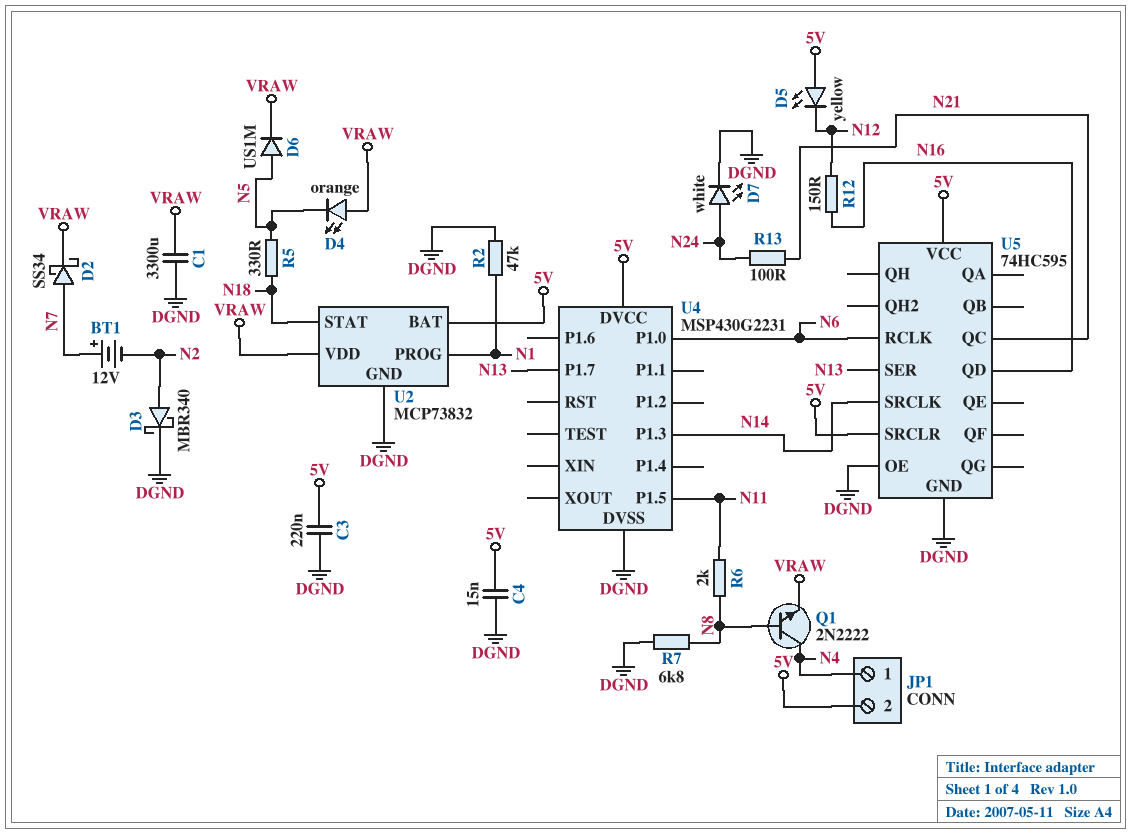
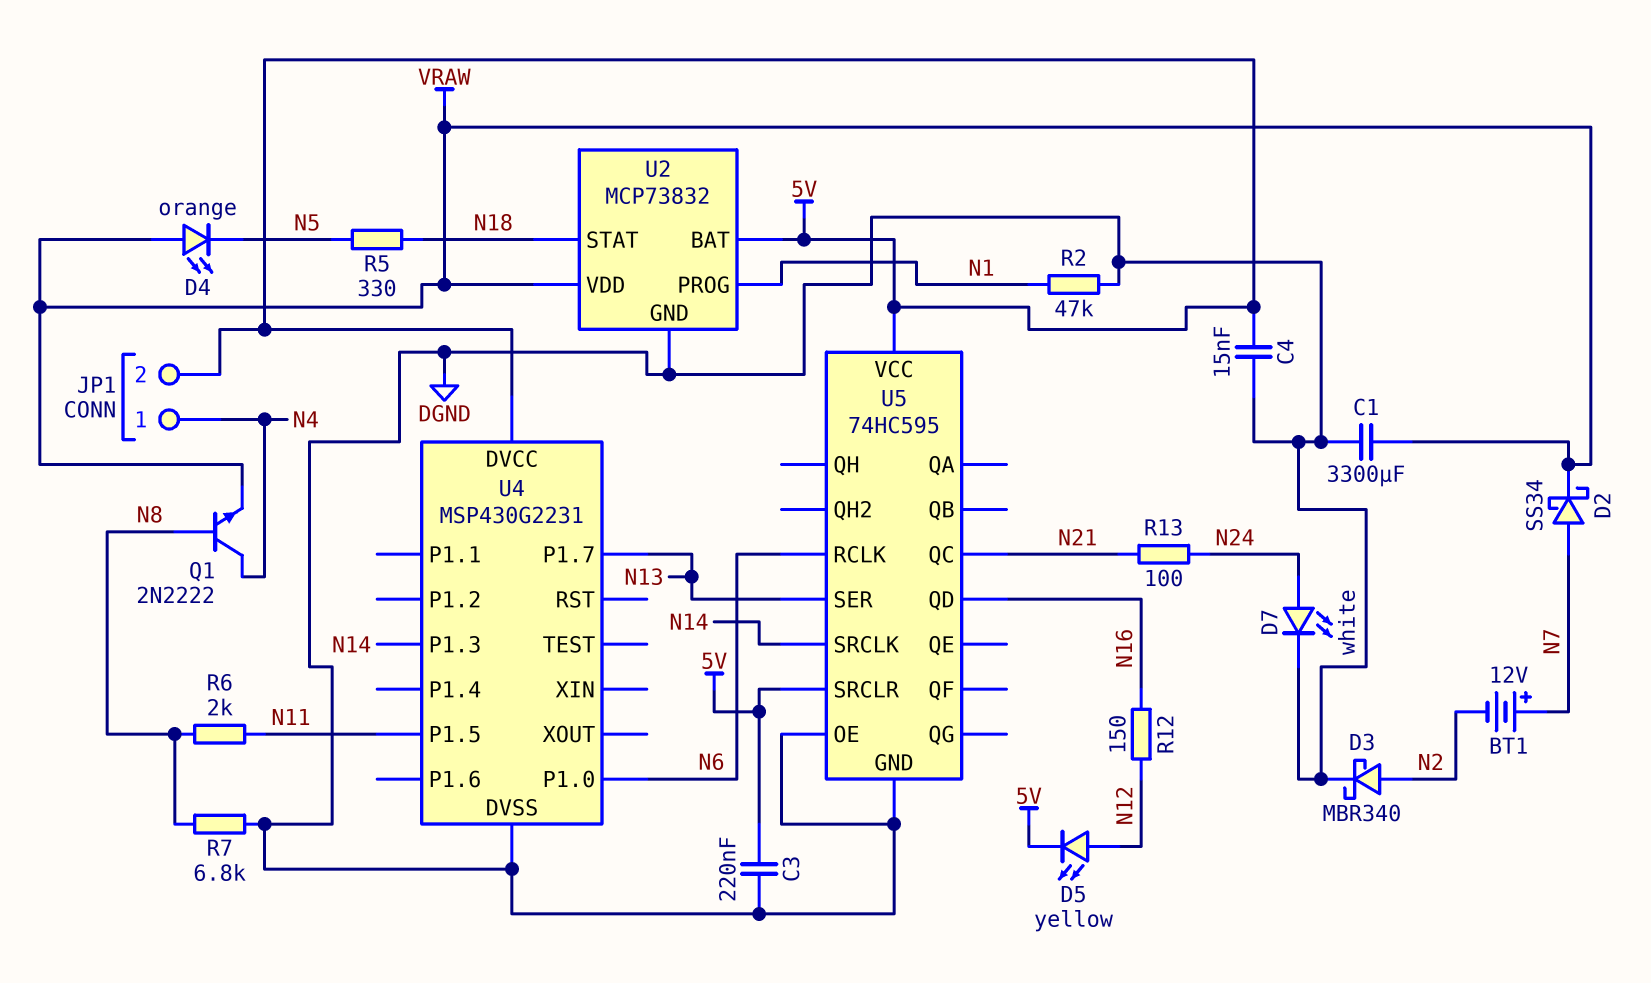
D5: LED yellow (A 5V, K N12) -> LED yellow (A N12, K 5V)
D6: diode US1M (A N5, K VRAW) -> none

